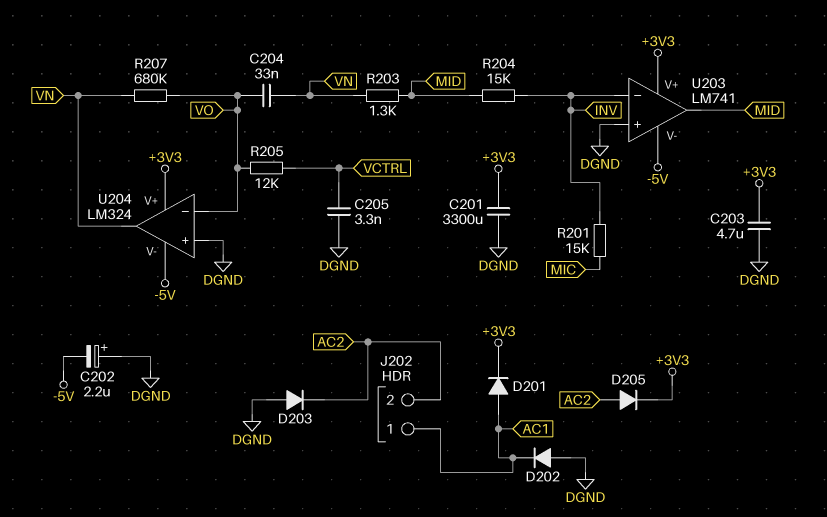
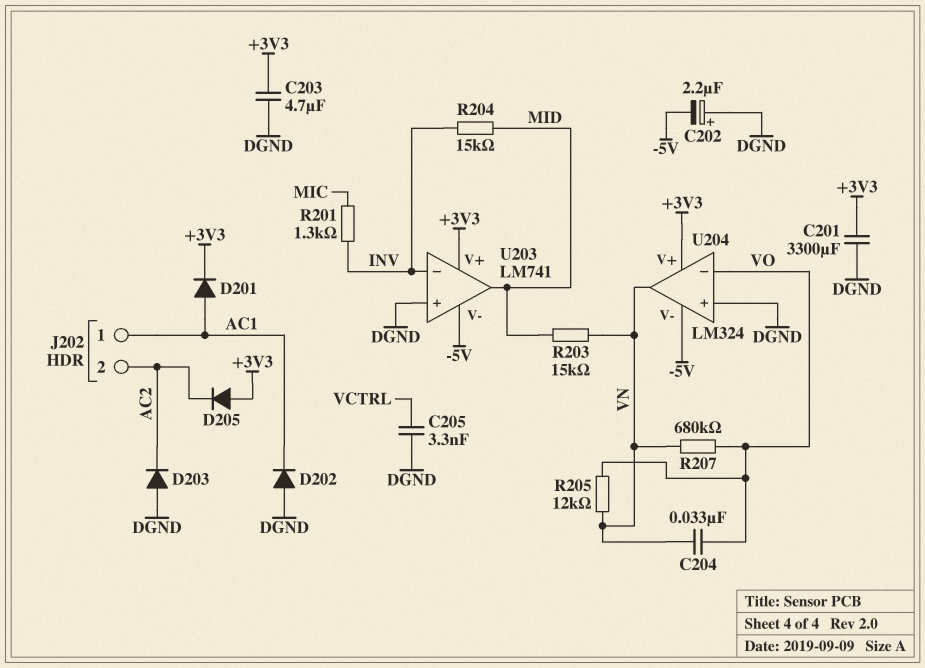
D205: diode (A AC2, K +3V3) -> diode (A +3V3, K AC2)
R201: 15k (INV, MIC) -> 1.3k (INV, MIC)
R203: 1.3k (MID, VN) -> 15k (MID, VN)
R205: 12k (VCTRL, VO) -> 12k (VN, VO)

